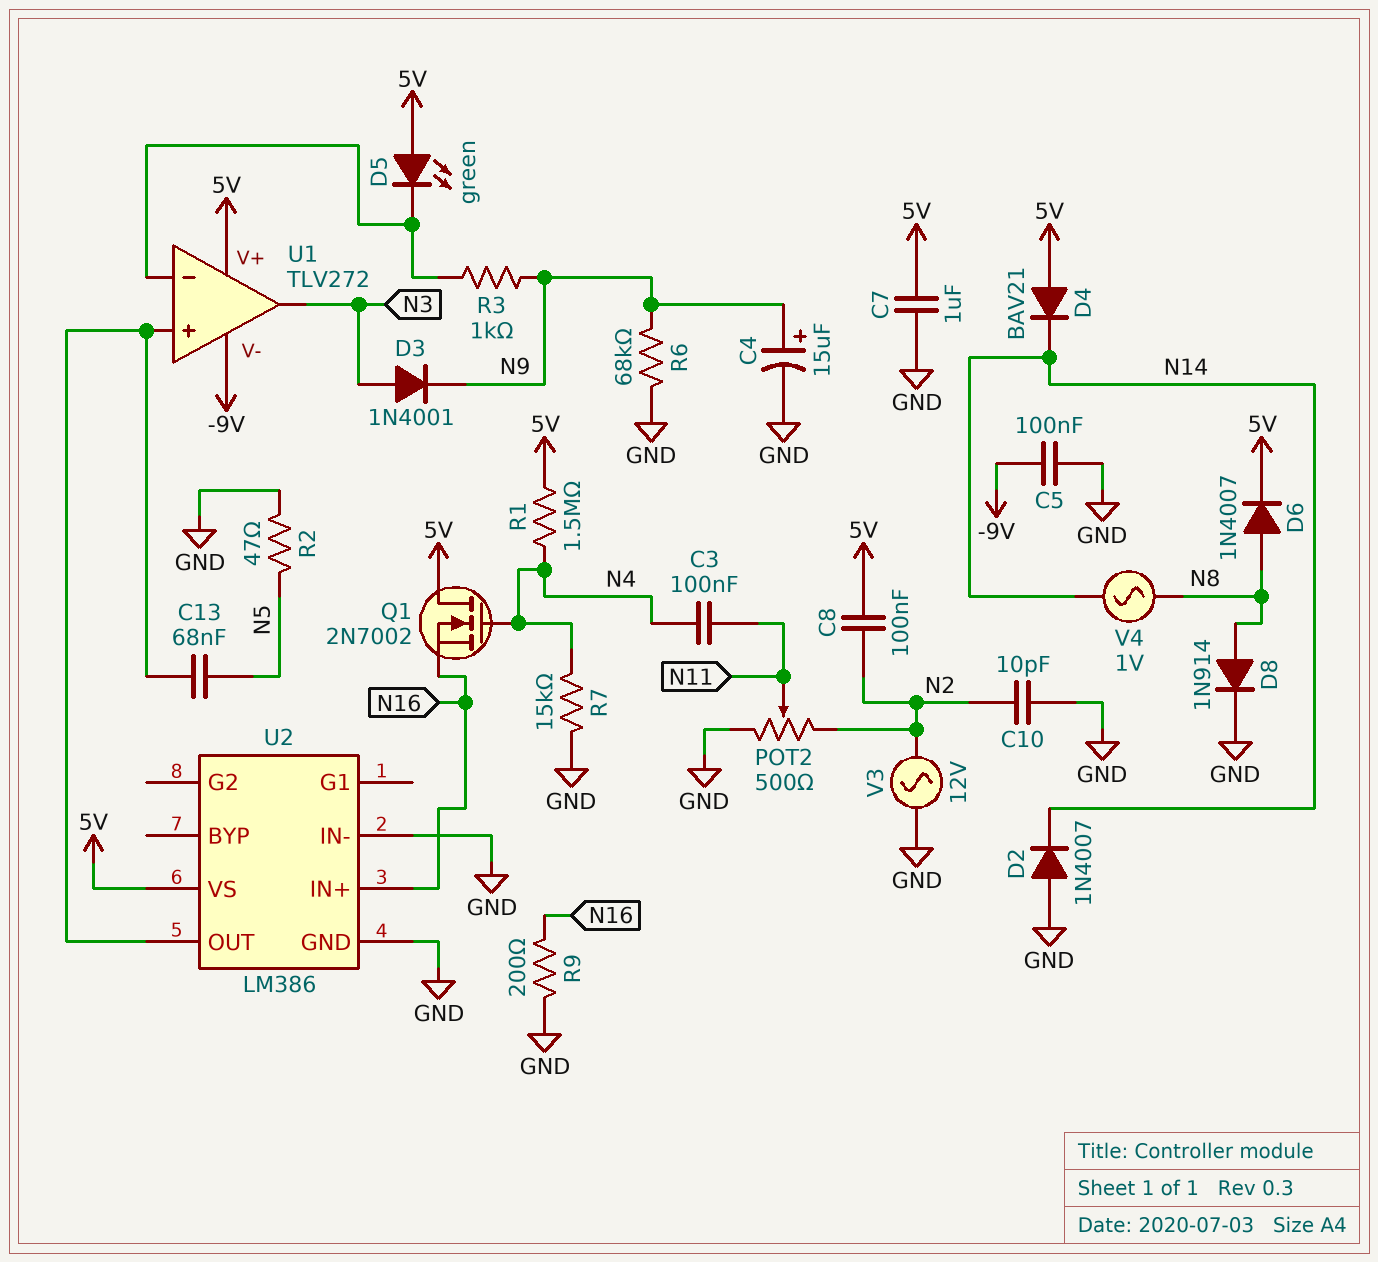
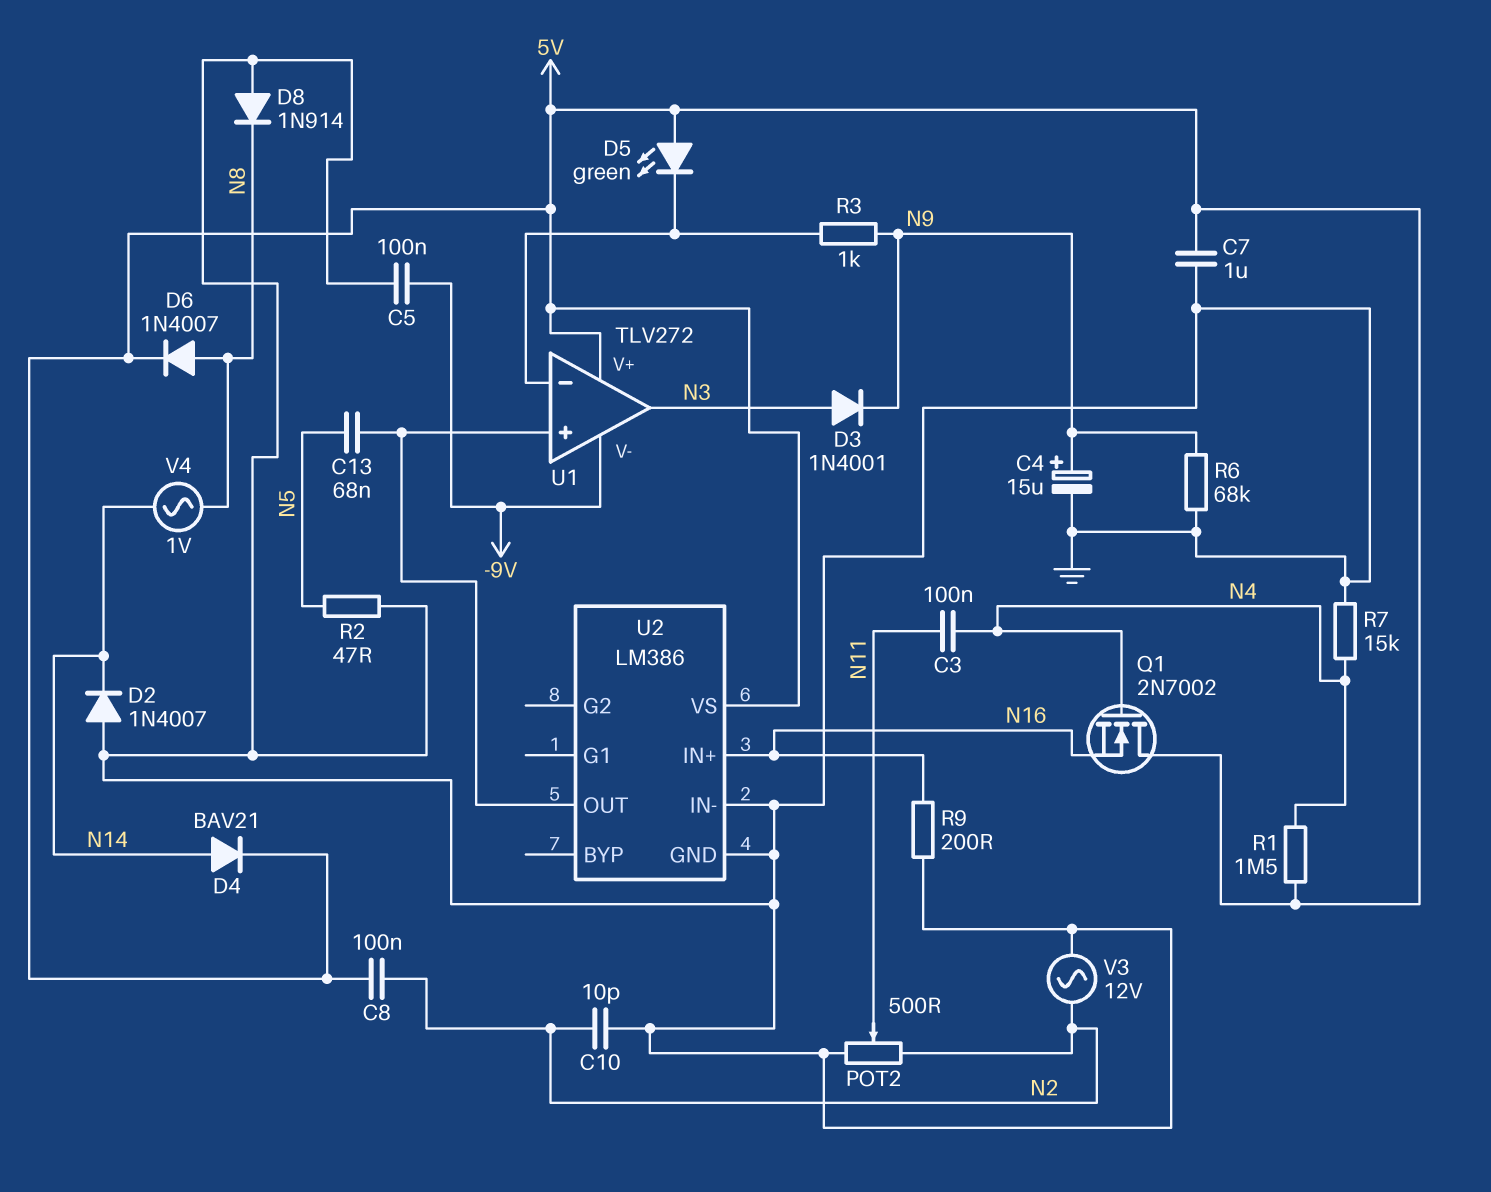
D4: diode BAV21 (A 5V, K N14) -> diode BAV21 (A N14, K 5V)
D8: diode 1N914 (A N8, K GND) -> diode 1N914 (A GND, K N8)

